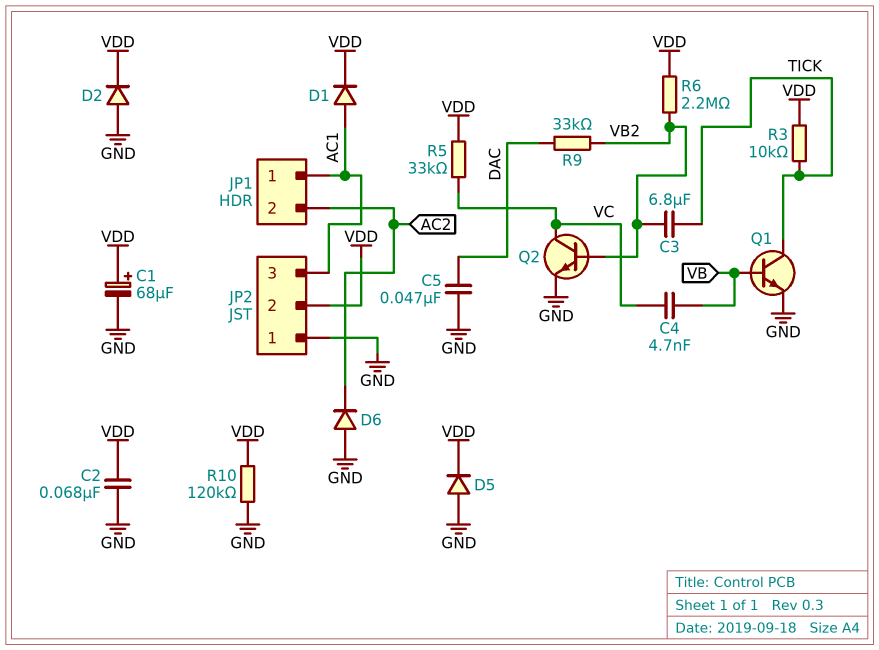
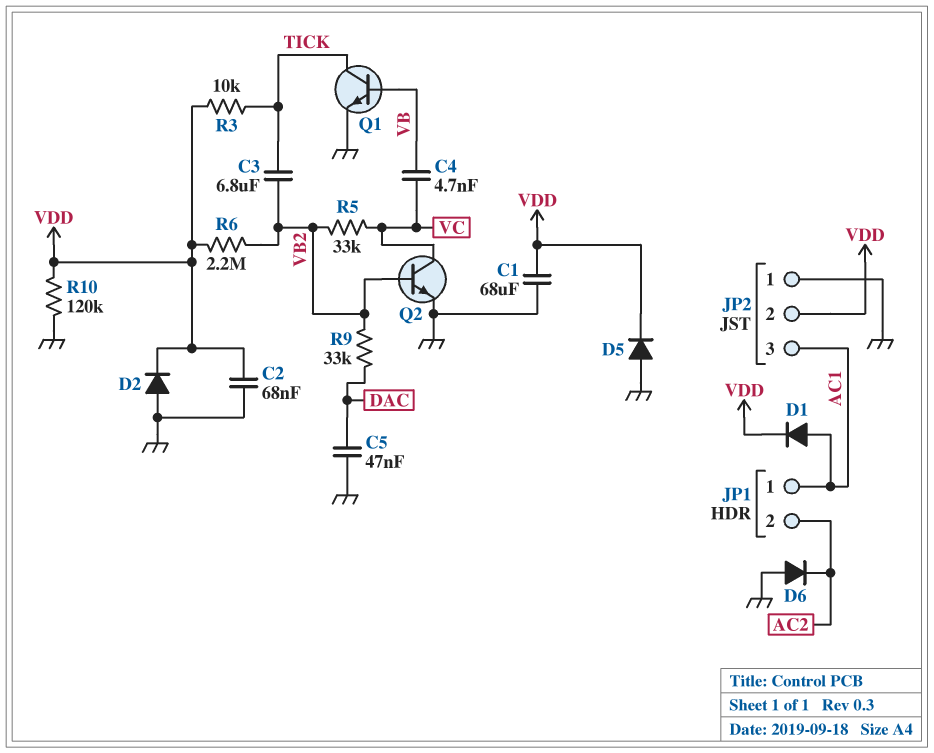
C1: 68uF (plus VDD, minus GND) -> 68uF (GND, VDD)
R5: 33k (VC, VDD) -> 33k (VB2, VC)

